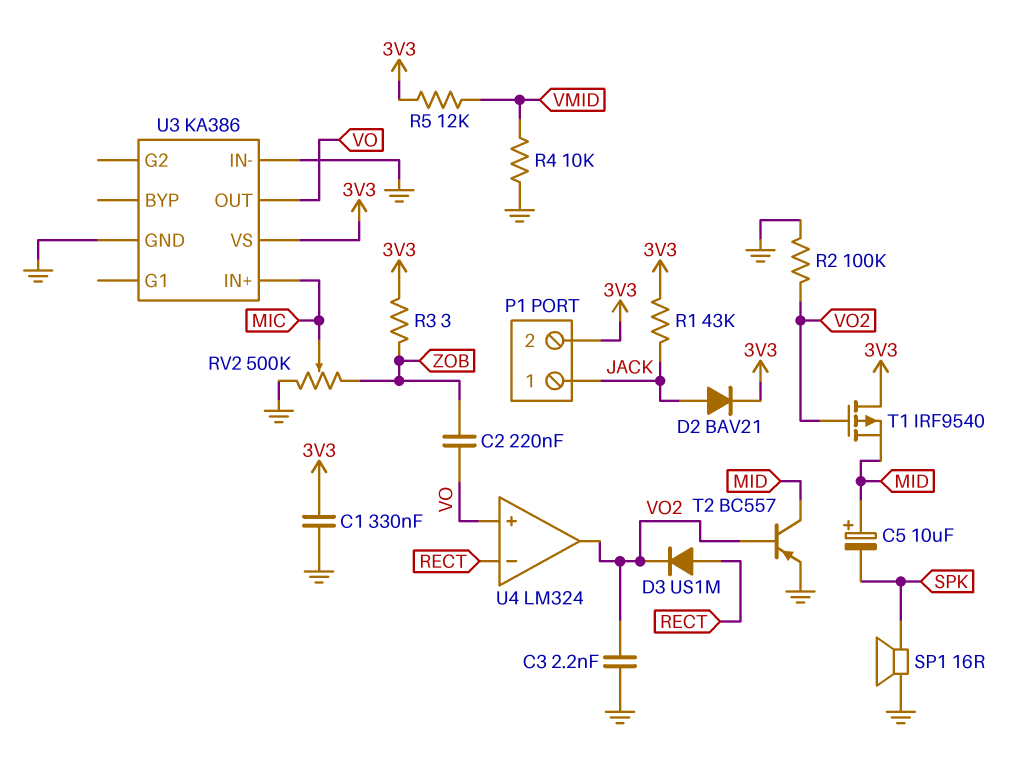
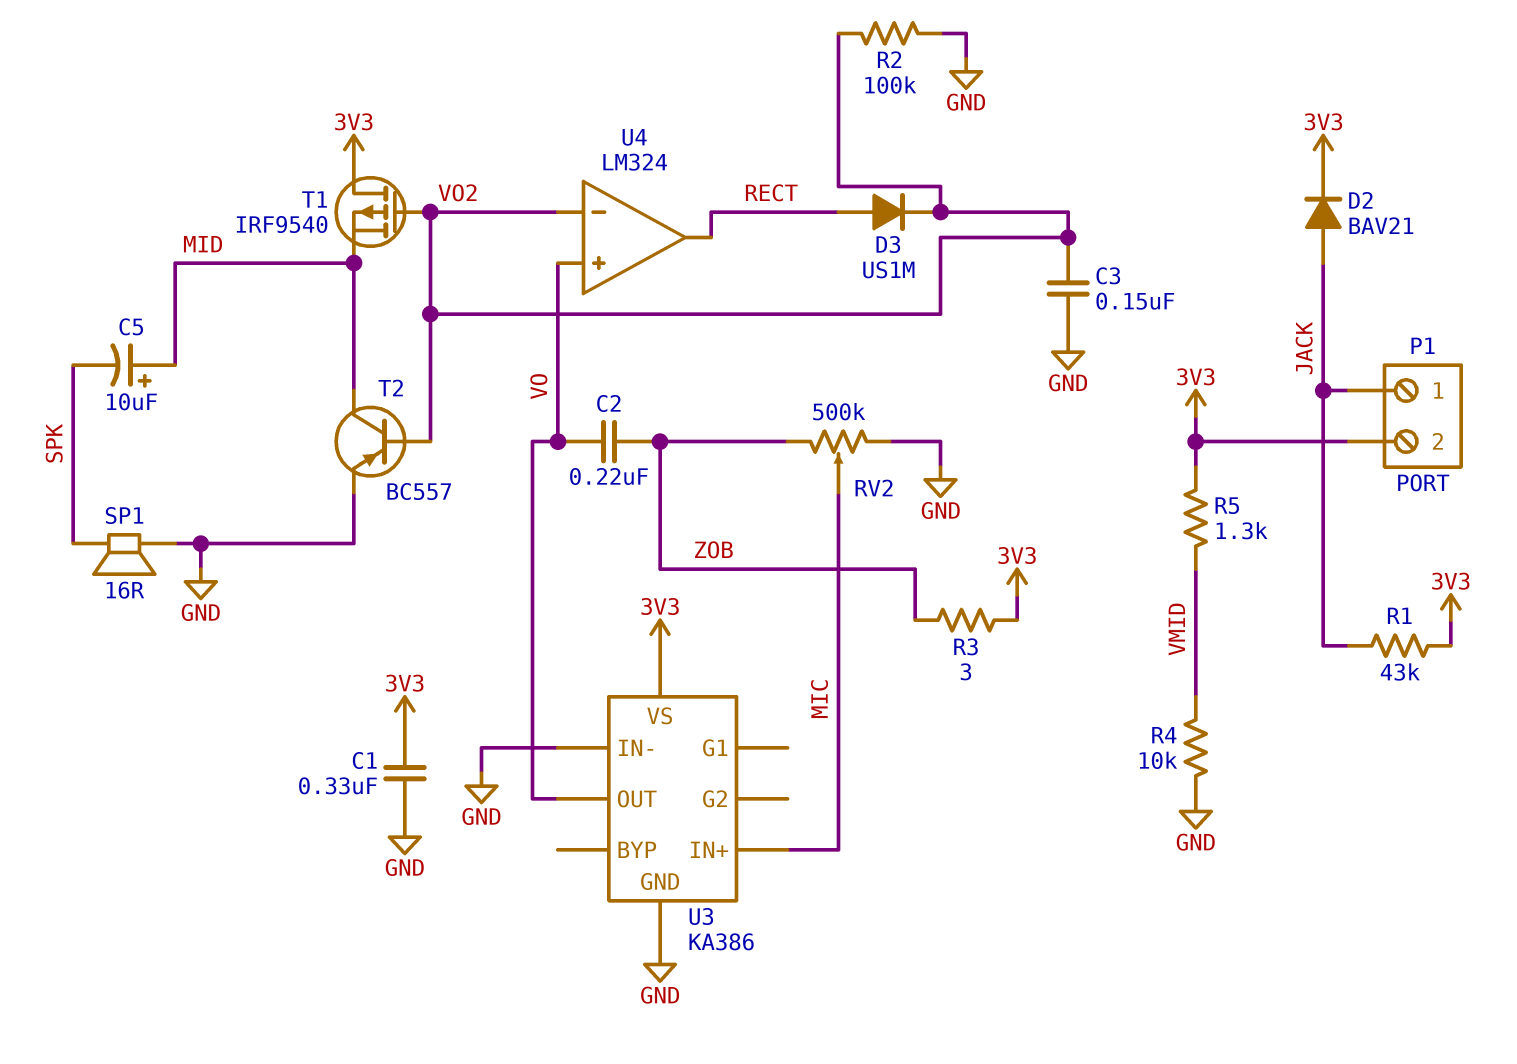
C3: 2.2nF (GND, VO2) -> 150nF (GND, VO2)
R5: 12k (3V3, VMID) -> 1.3k (3V3, VMID)
U4 pin in-: RECT -> VO2
U4 pin out: VO2 -> RECT

